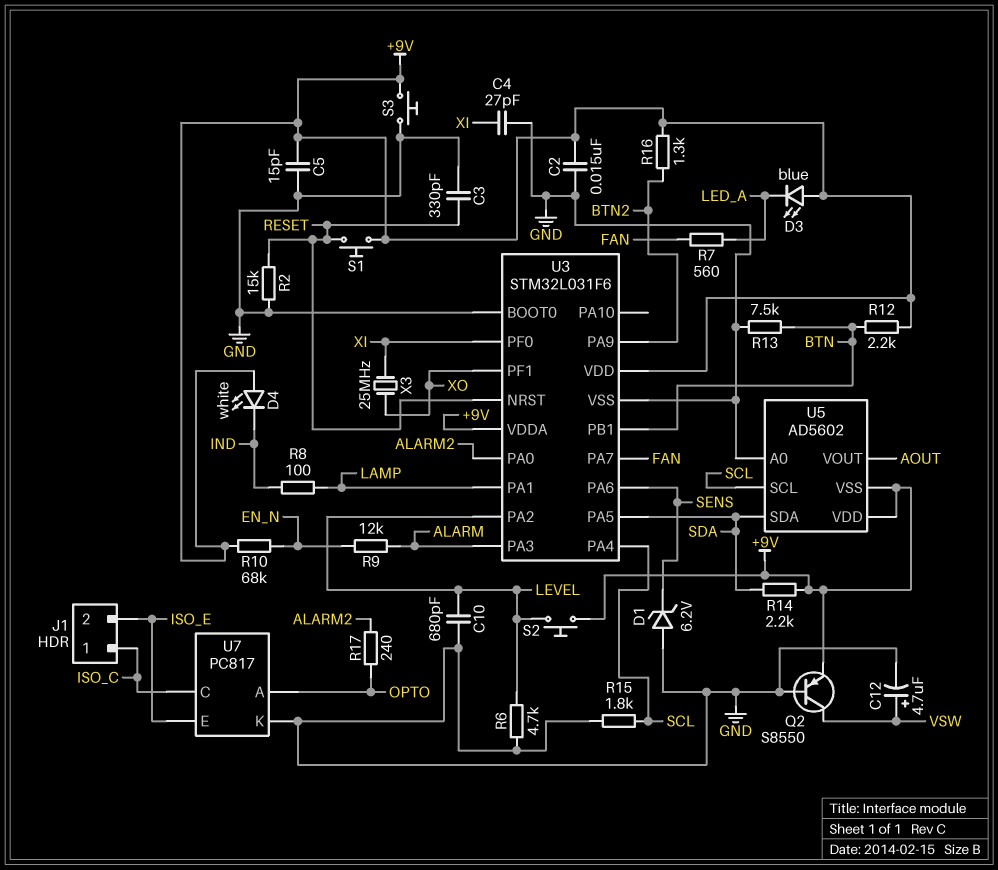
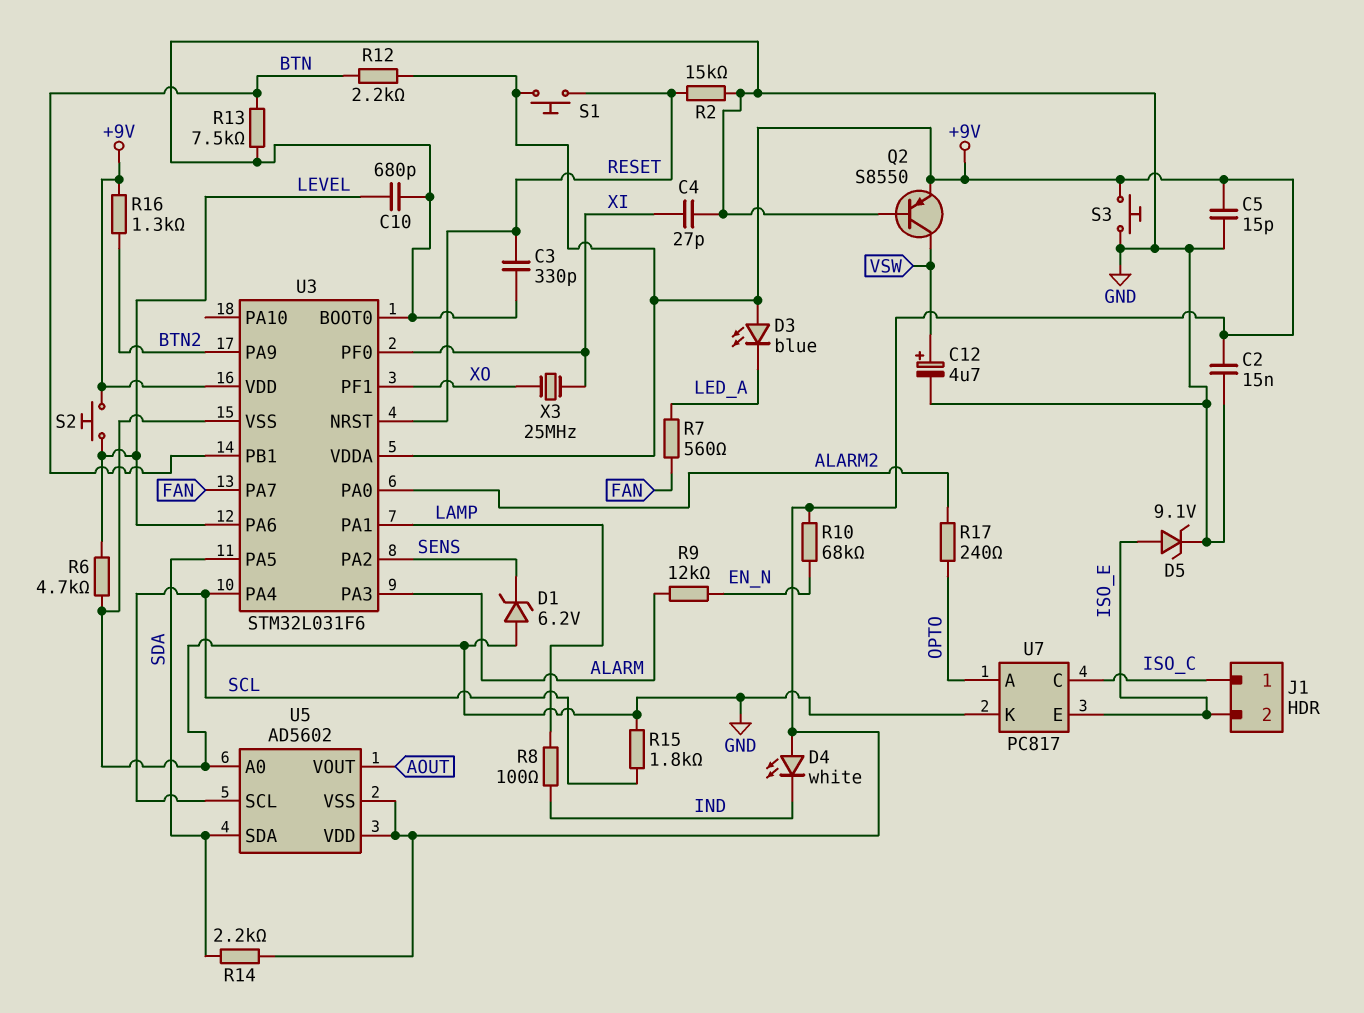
D5: none -> zener 9.1V (A ISO_E, K GND)
U3 pin PA2: LEVEL -> SENS
U3 pin PA6: SENS -> LEVEL

